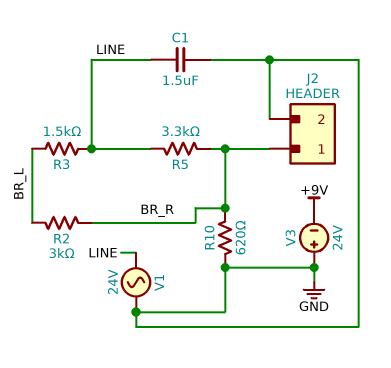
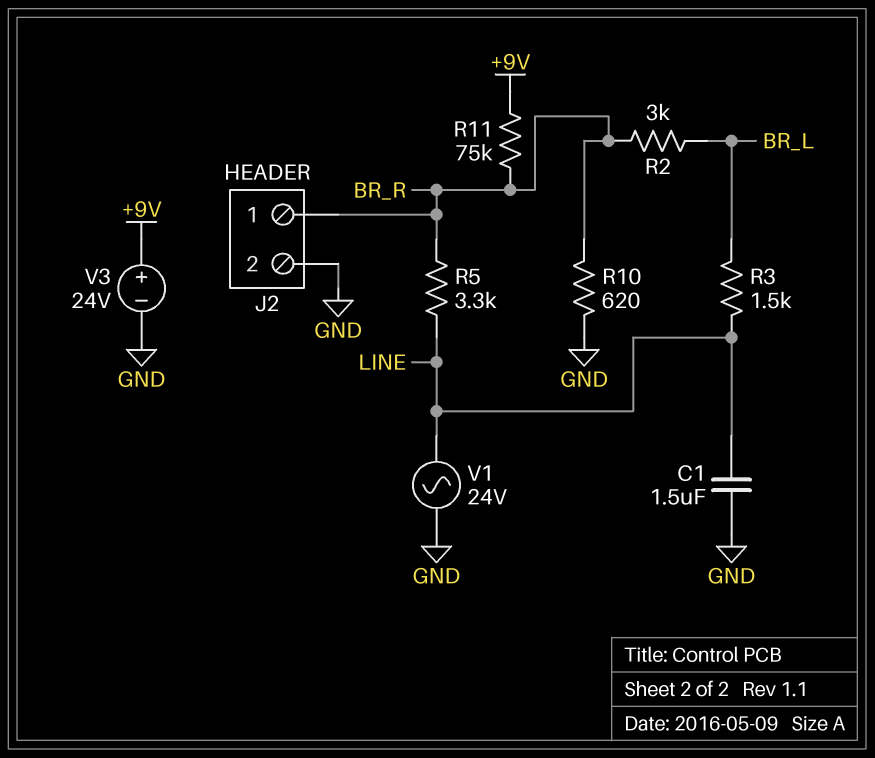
R11: none -> 75k (+9V, BR_R)
V3: 24V (plus GND, minus +9V) -> 24V (plus +9V, minus GND)

